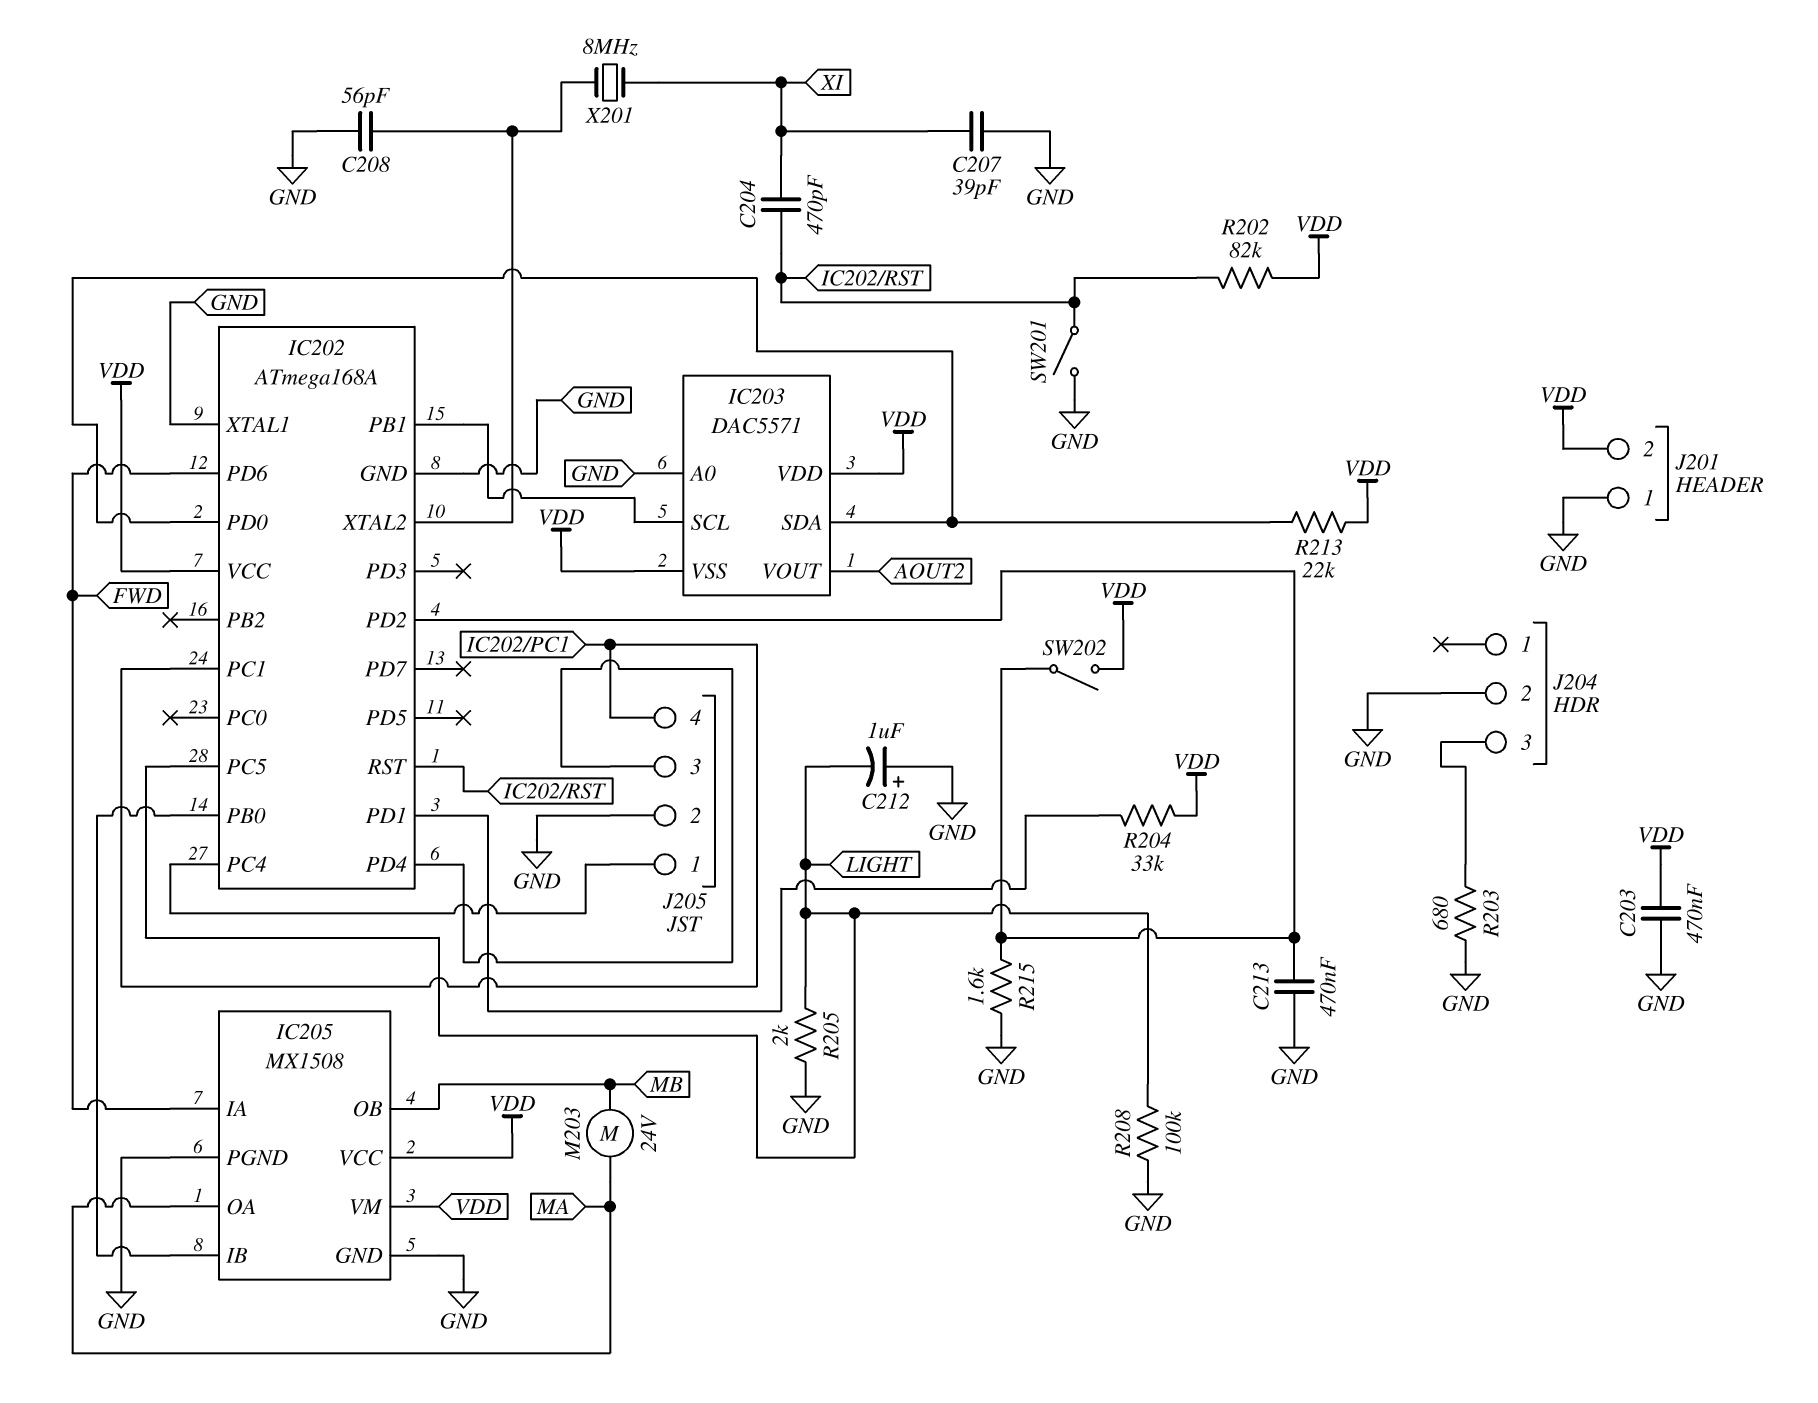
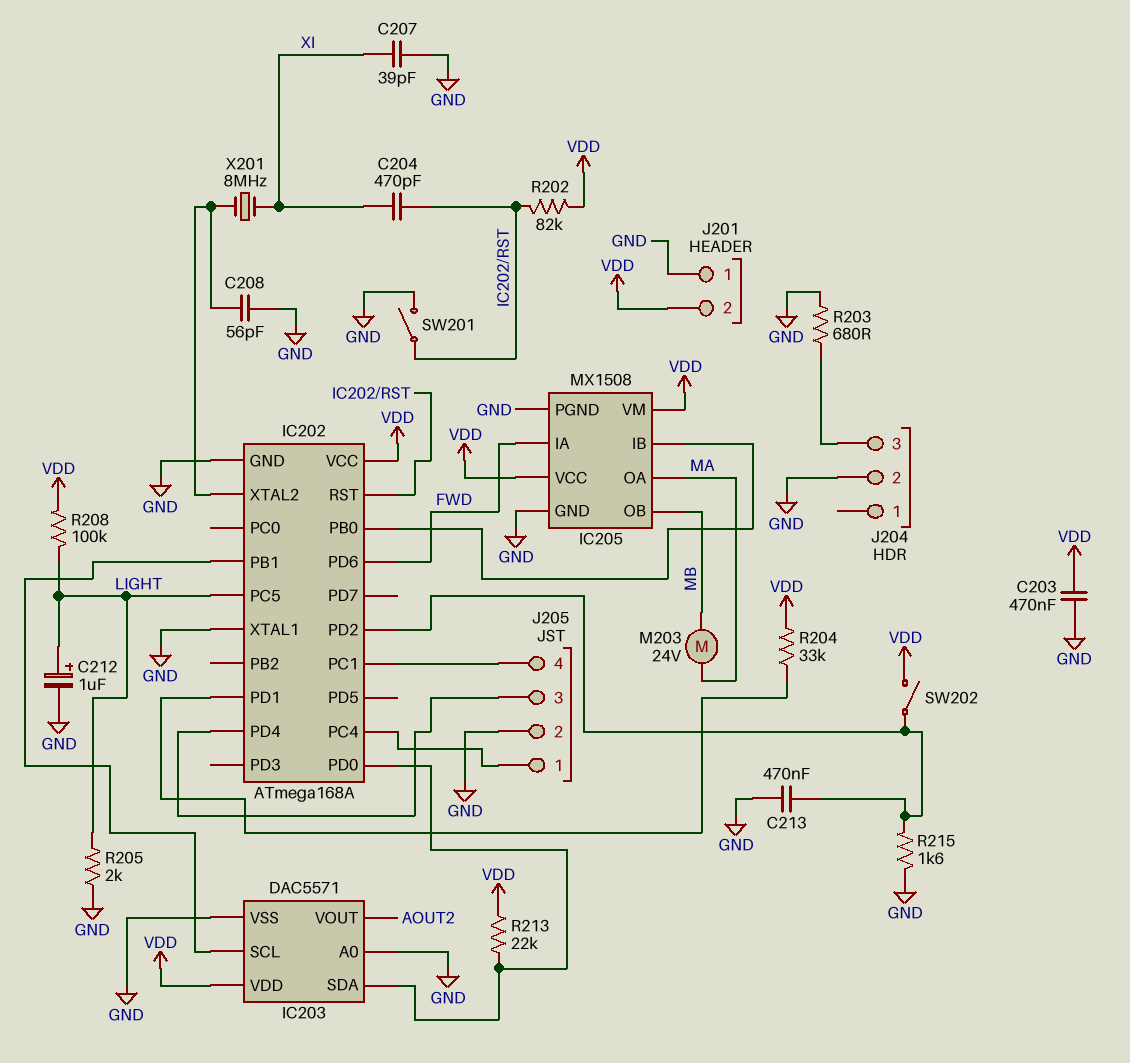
C212: 1uF (plus GND, minus LIGHT) -> 1uF (plus LIGHT, minus GND)
IC203 pin VSS: VDD -> GND
R208: 100k (GND, LIGHT) -> 100k (LIGHT, VDD)

